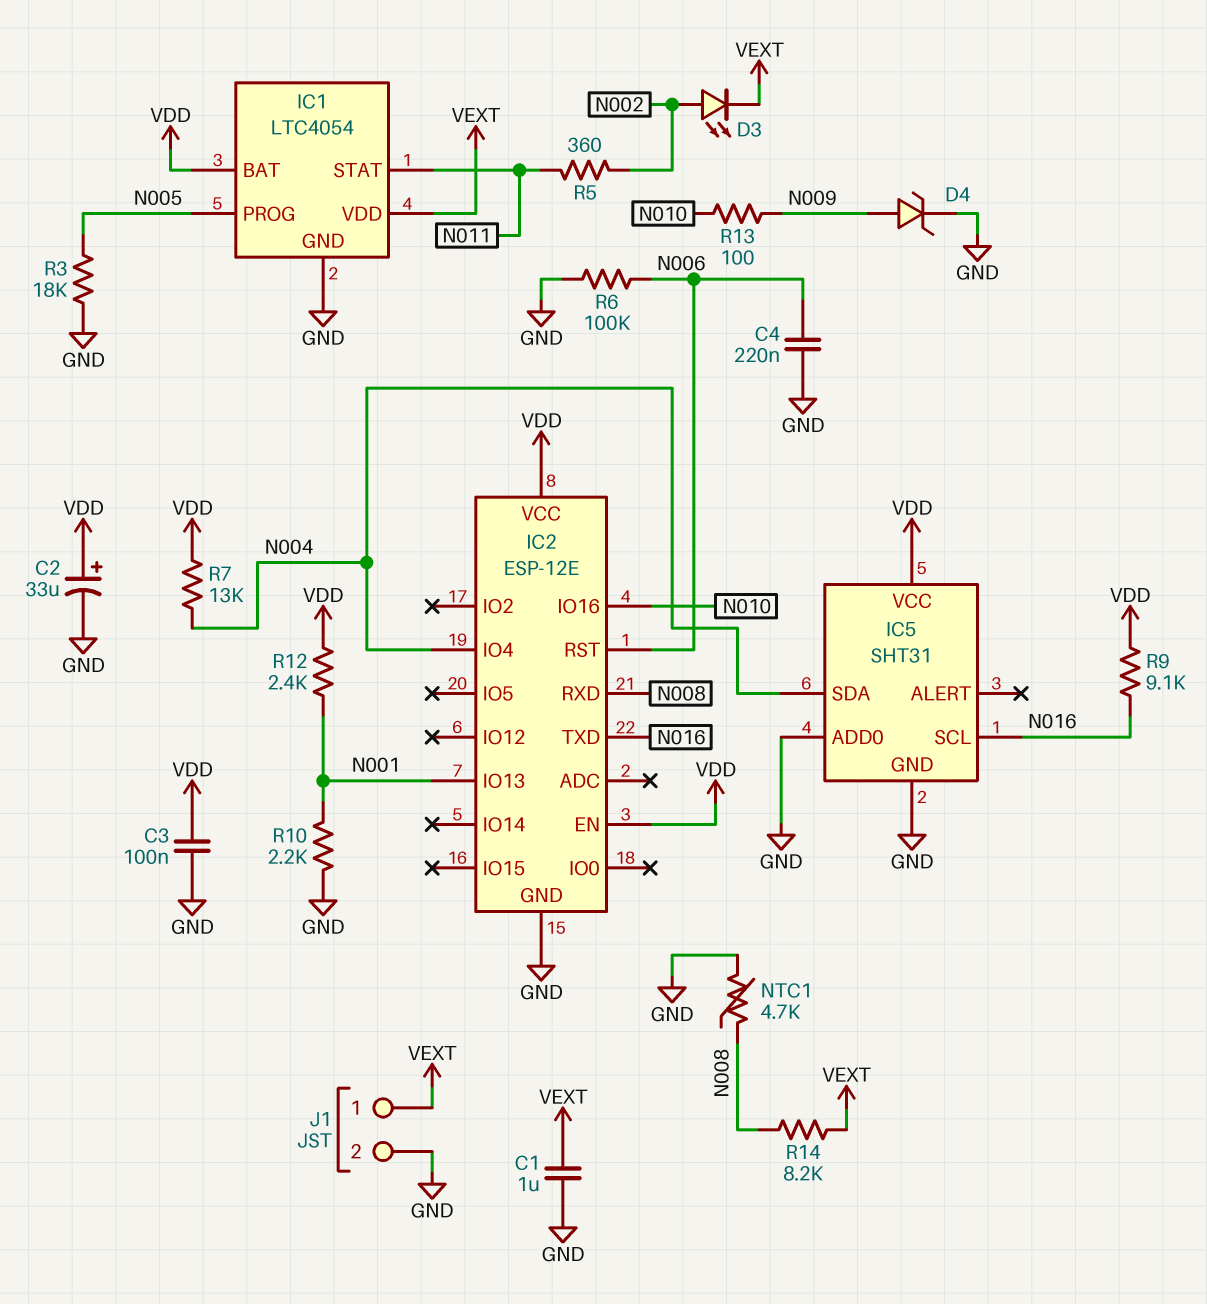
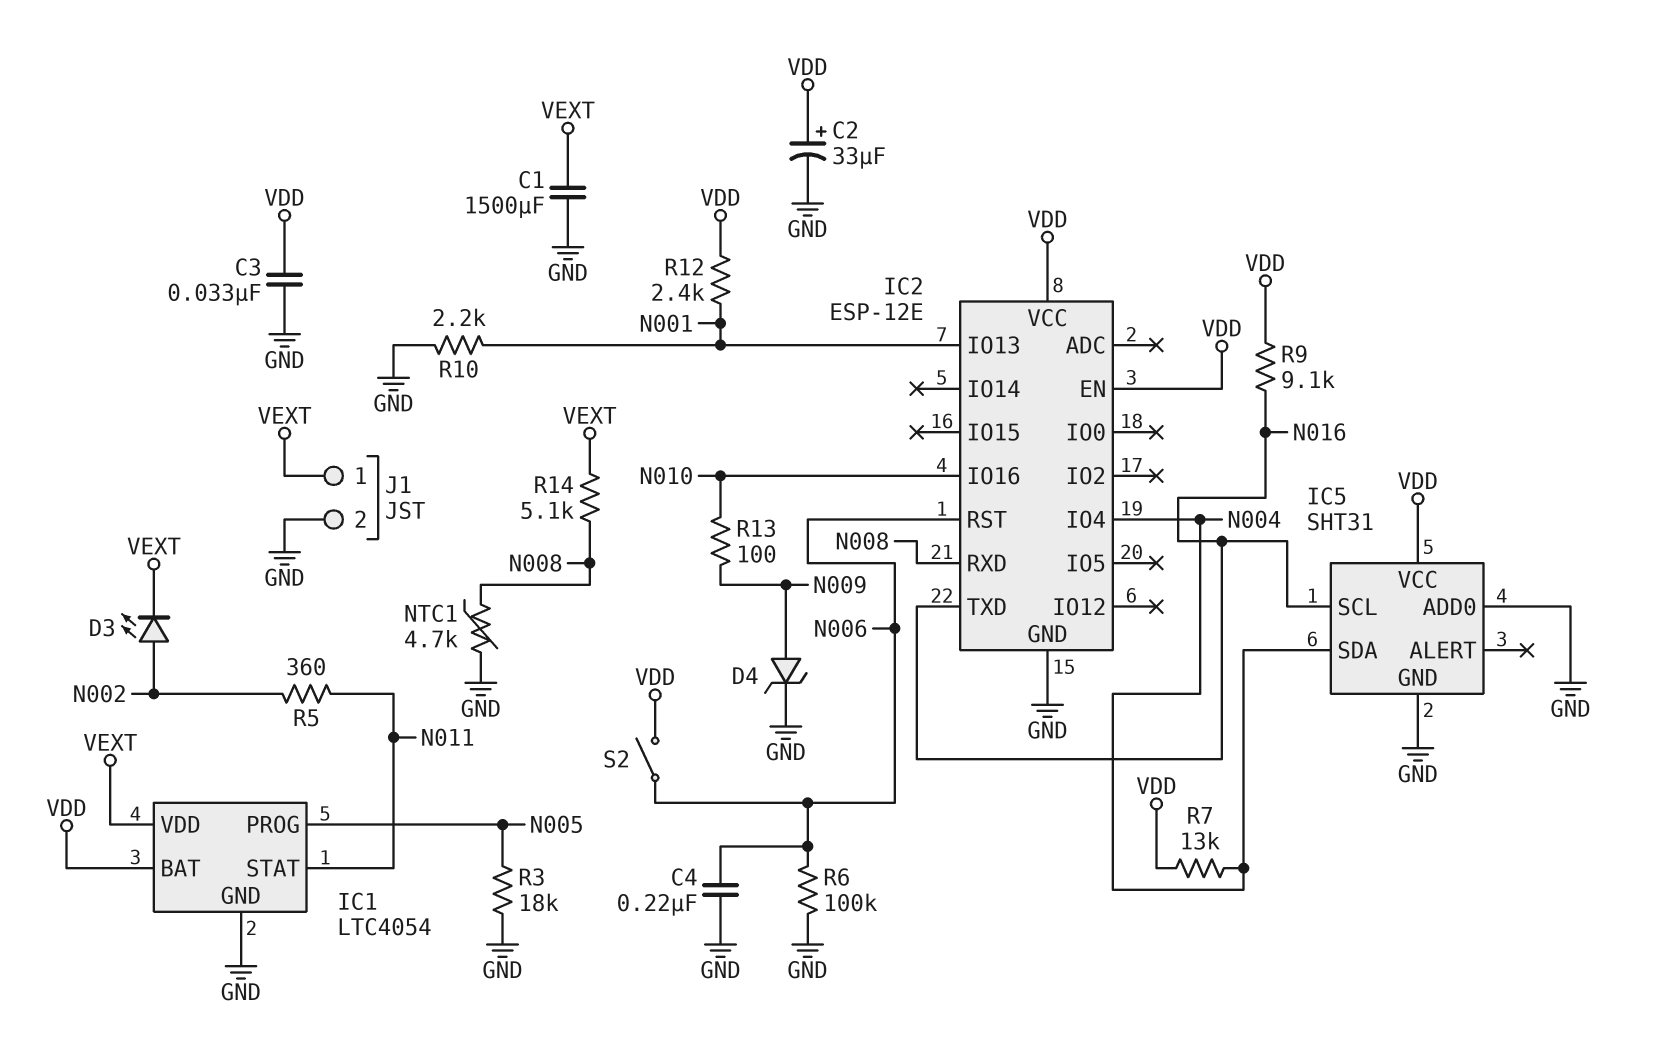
C1: 1uF (GND, VEXT) -> 1500uF (GND, VEXT)
C3: 100nF (GND, VDD) -> 33nF (GND, VDD)
R14: 8.2k (N008, VEXT) -> 5.1k (N008, VEXT)
S2: none -> switch (N006, VDD)

